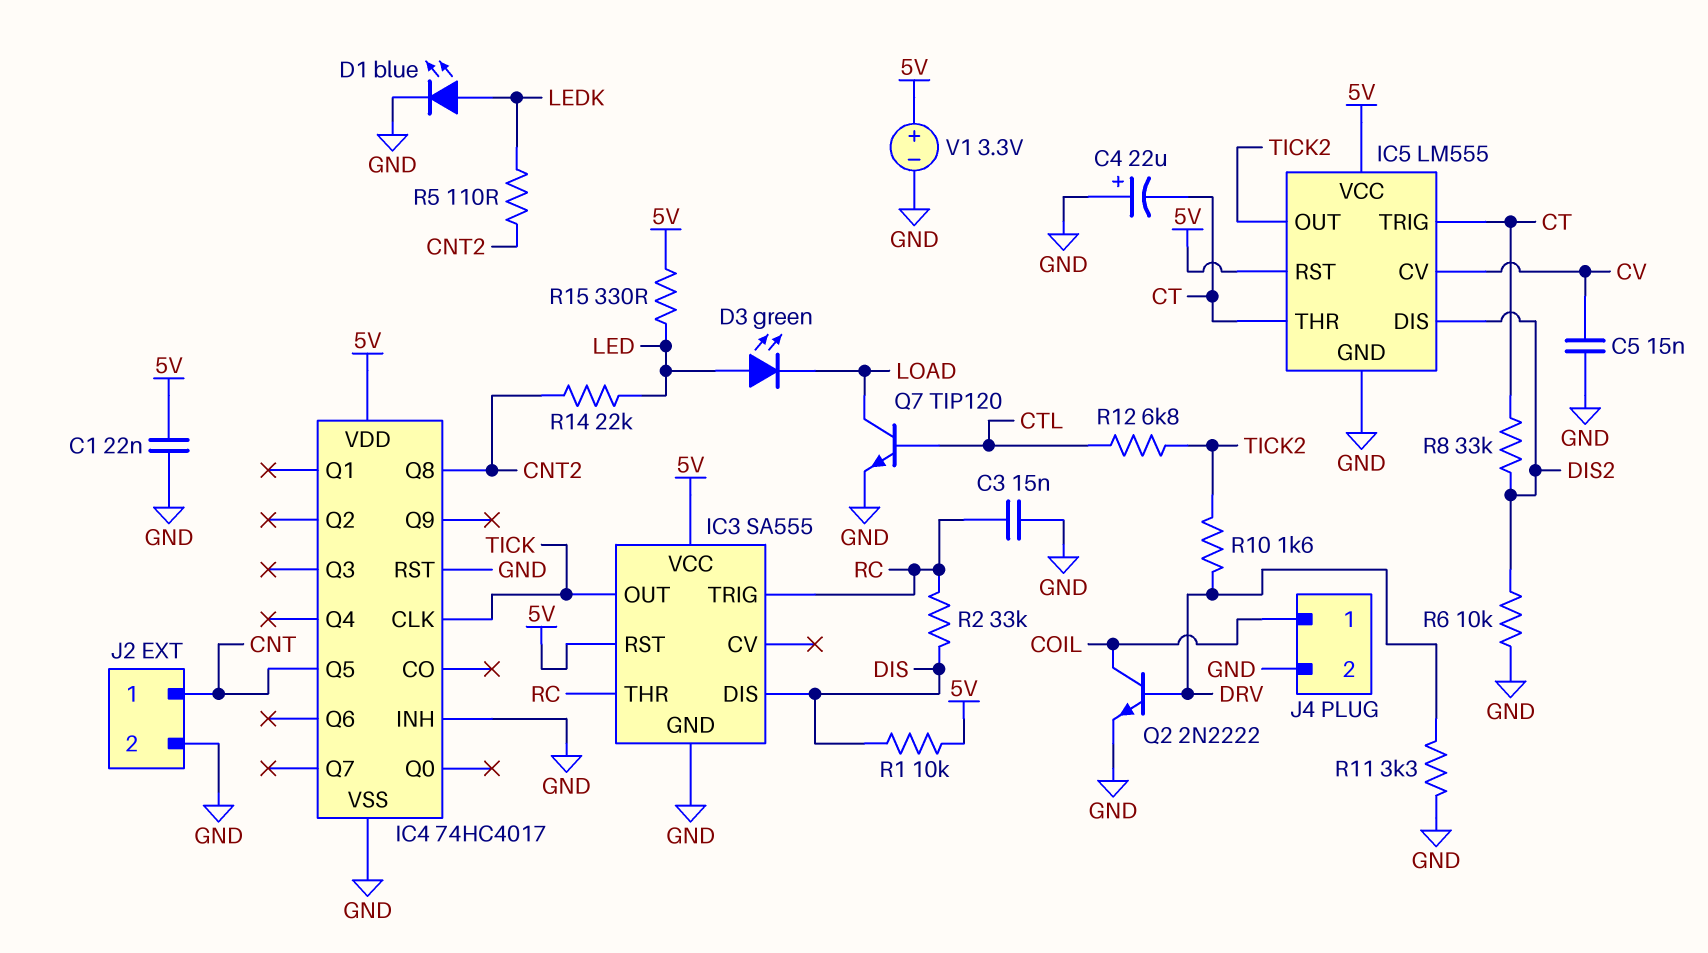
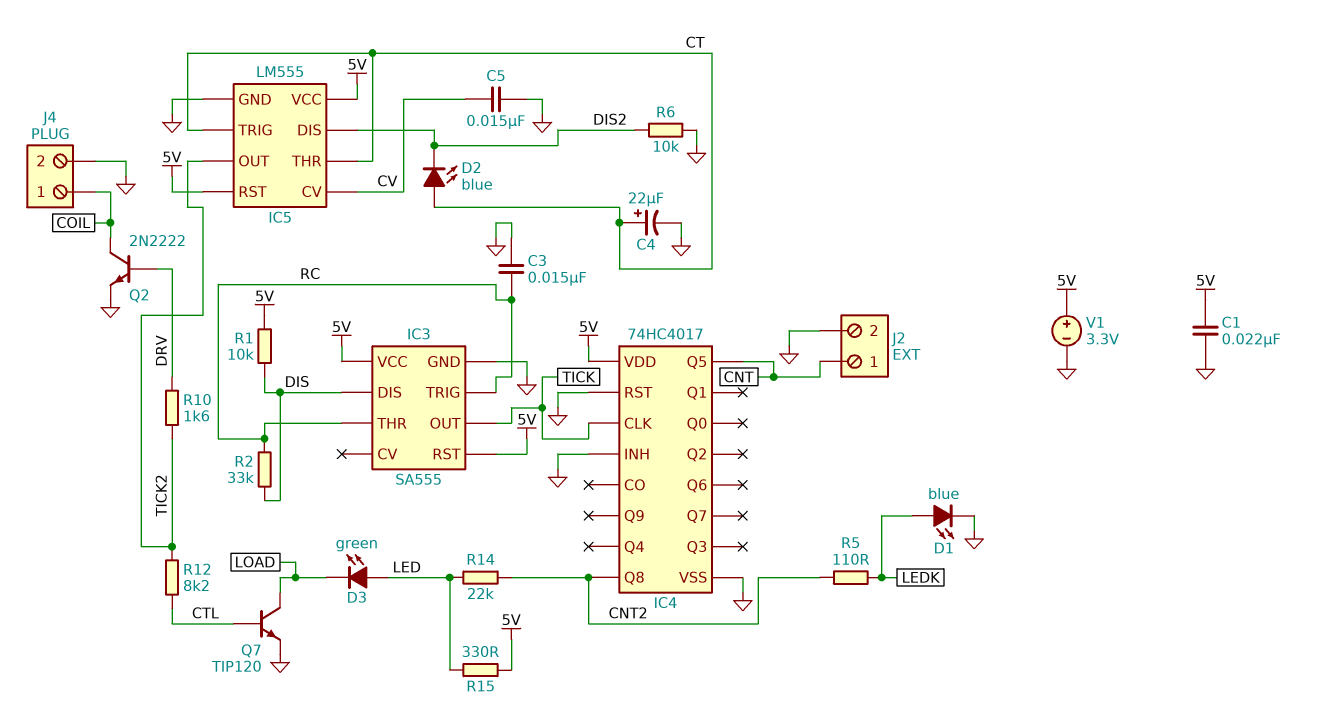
C4: 22uF (plus GND, minus CT) -> 22uF (plus CT, minus GND)
D2: none -> LED blue (A CT, K DIS2)
R8: 33k (CT, DIS2) -> none
R11: 3.3k (DRV, GND) -> none
R12: 6.8k (CTL, TICK2) -> 8.2k (CTL, TICK2)

